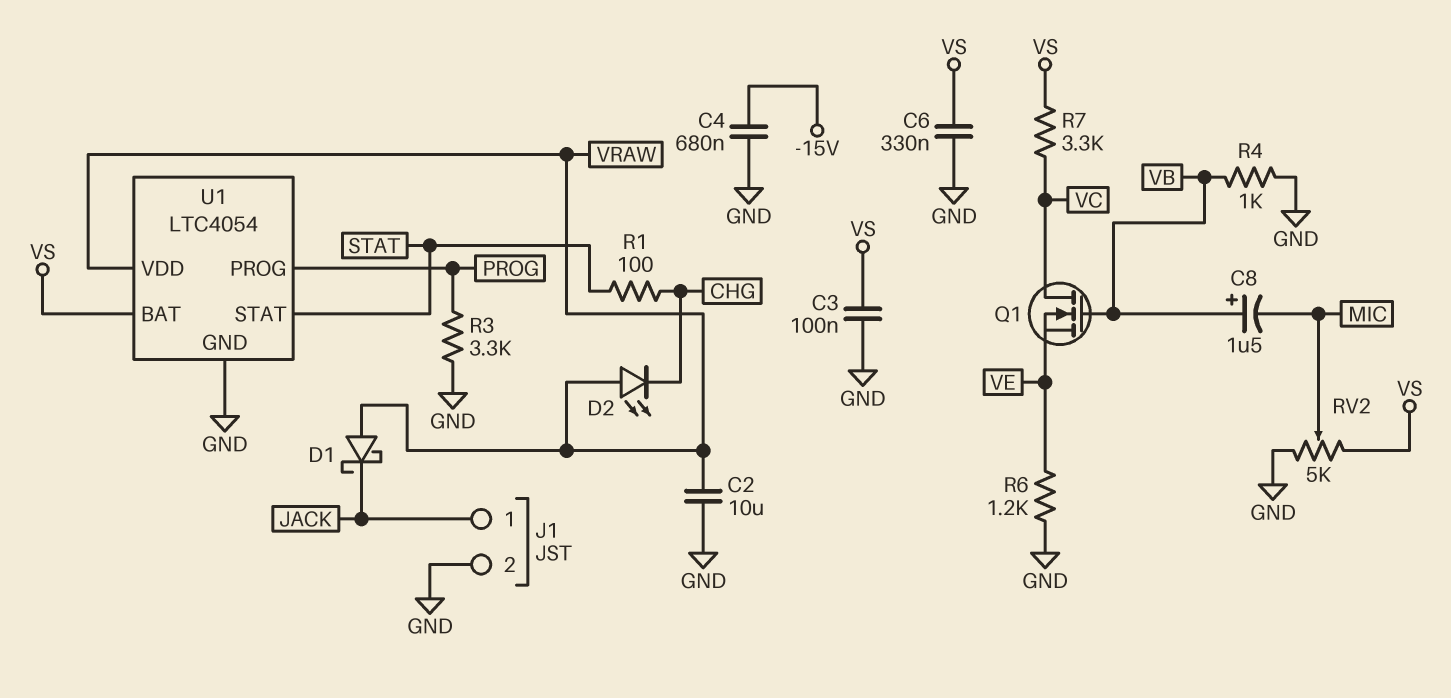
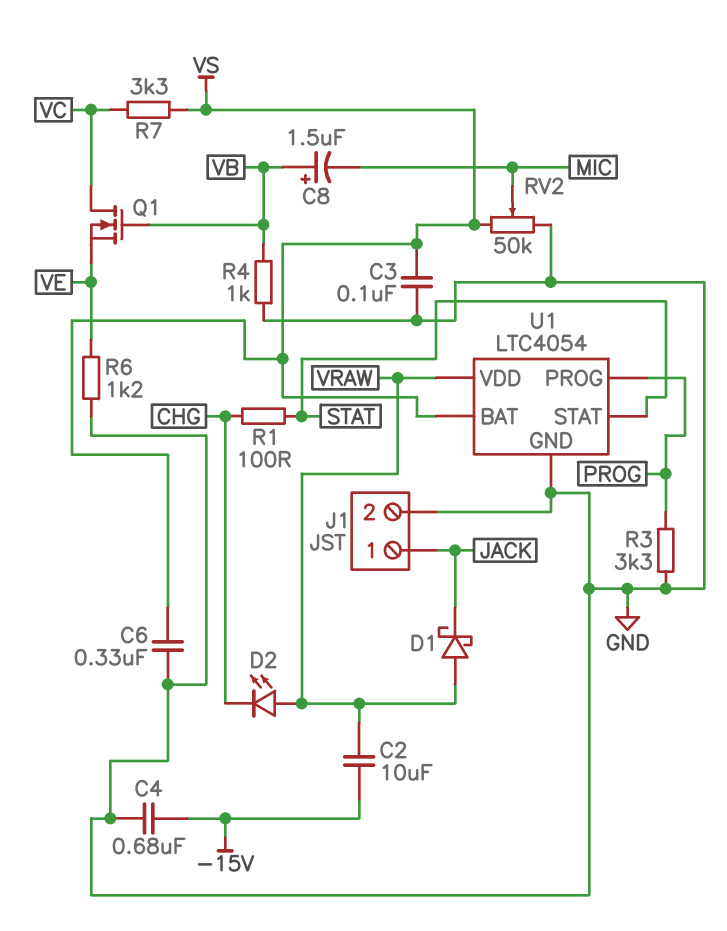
C2: 10uF (GND, VRAW) -> 10uF (-15V, VRAW)
RV2: 5k (GND, VS, wiper MIC) -> 50k (GND, VS, wiper MIC)

